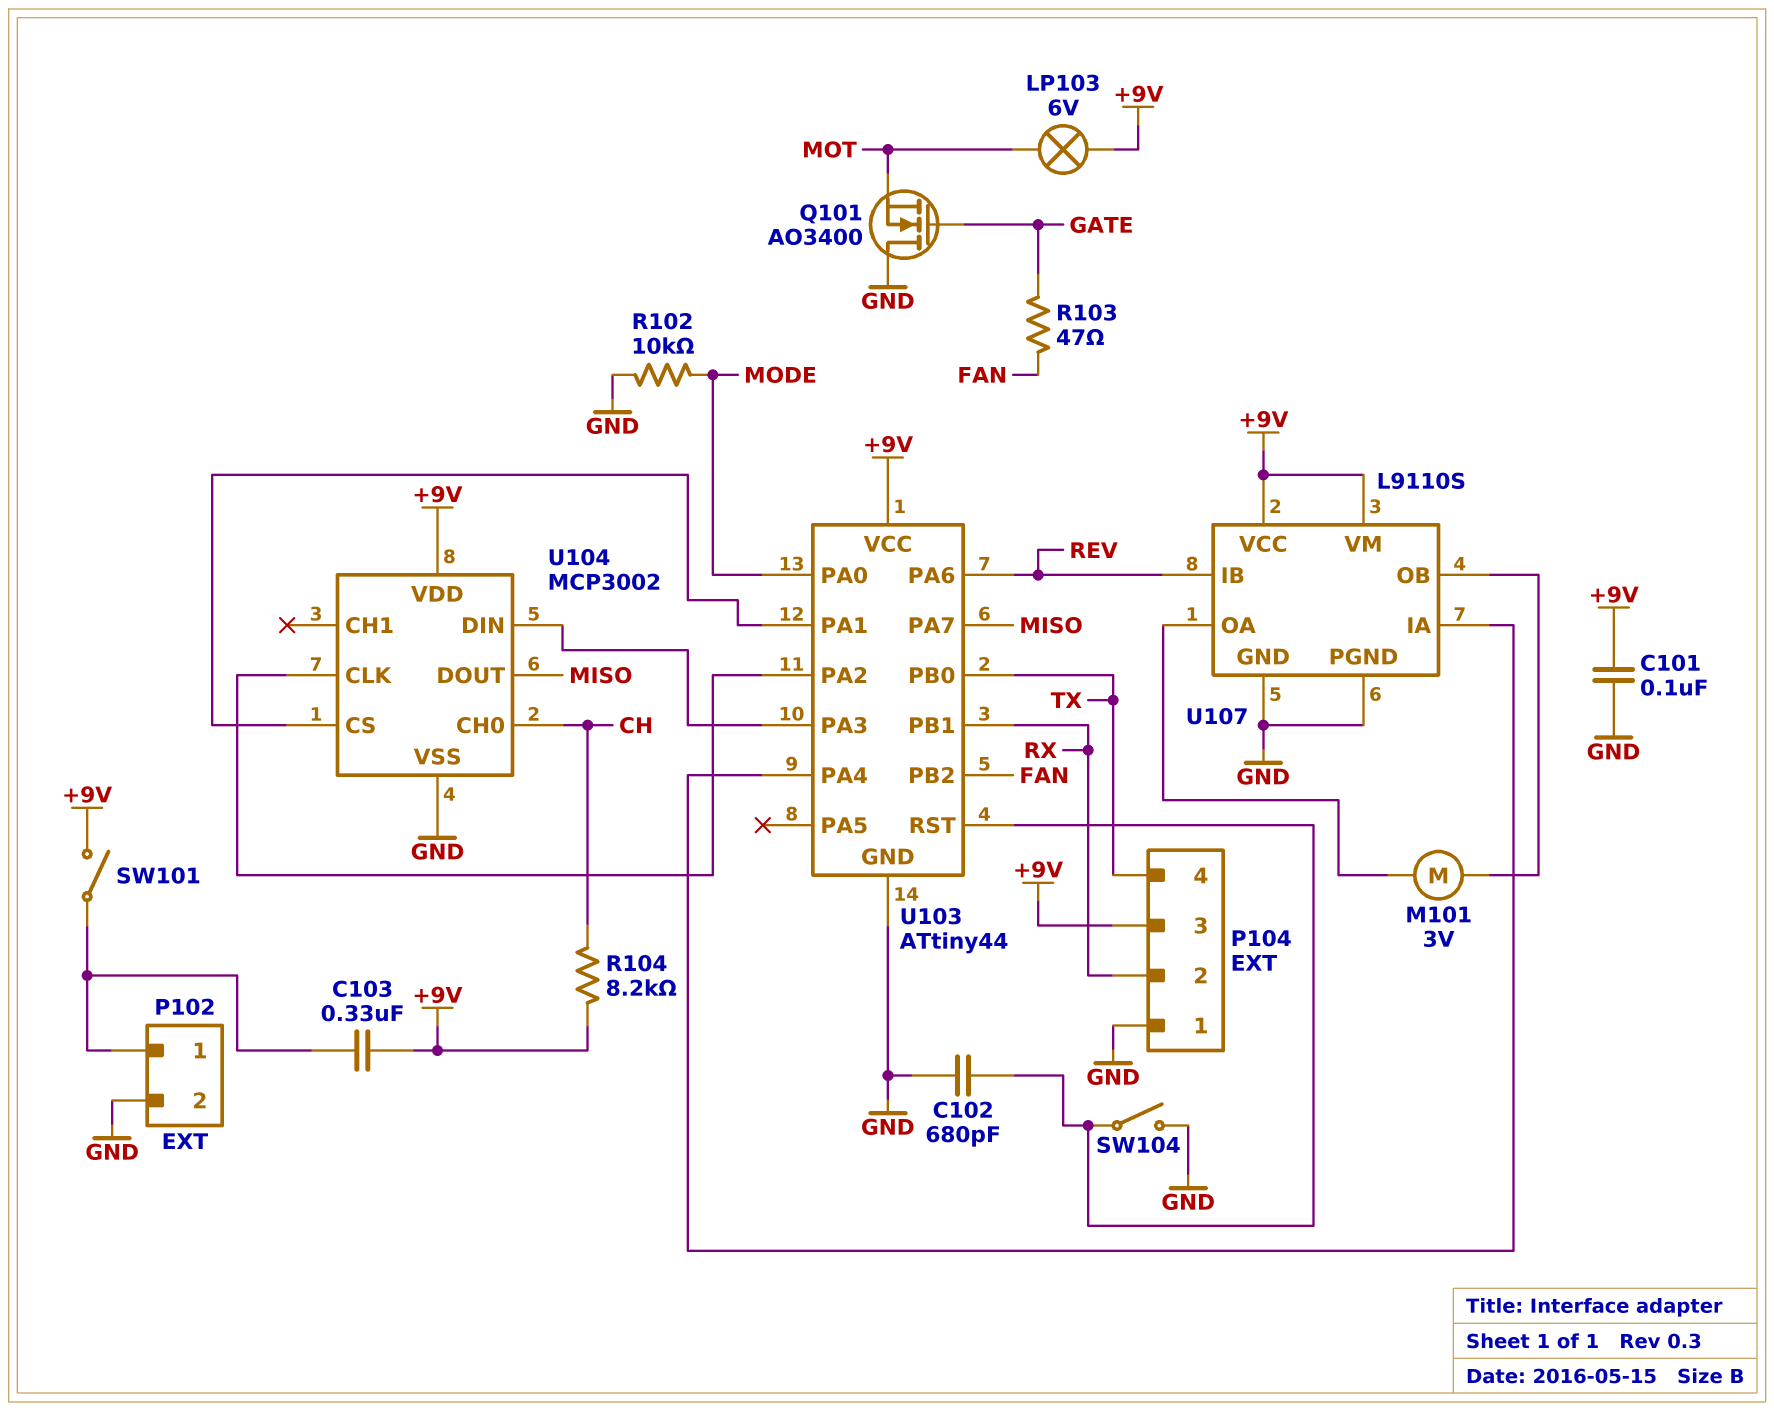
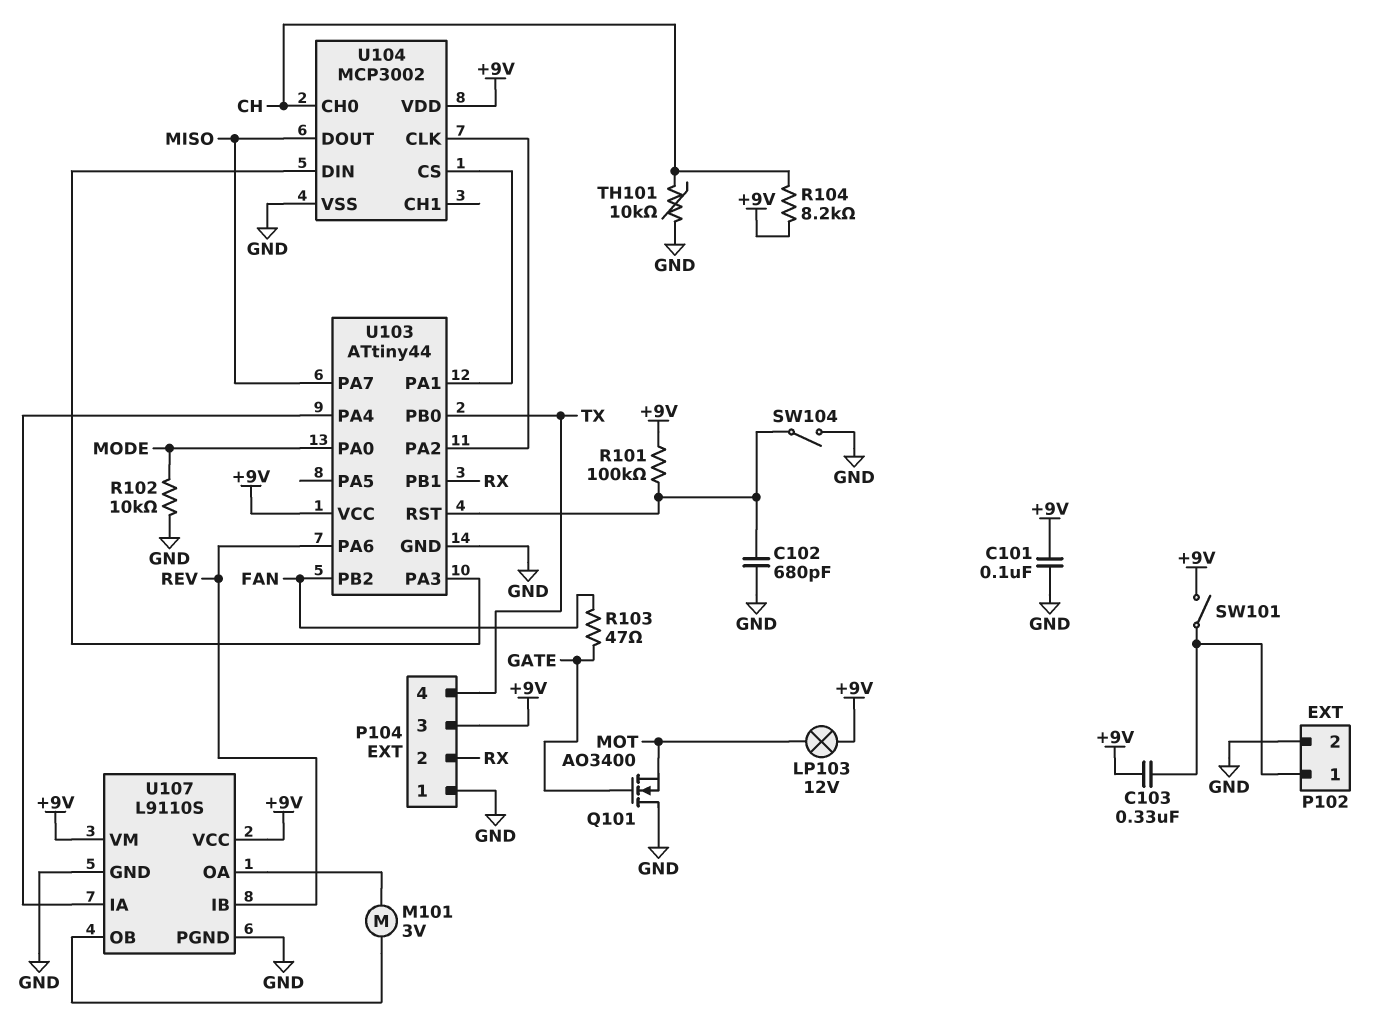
LP103: lamp 6V (+9V, MOT) -> lamp 12V (+9V, MOT)
R101: none -> 100k (+9V, U103/RST)
TH101: none -> 10k (CH, GND)

